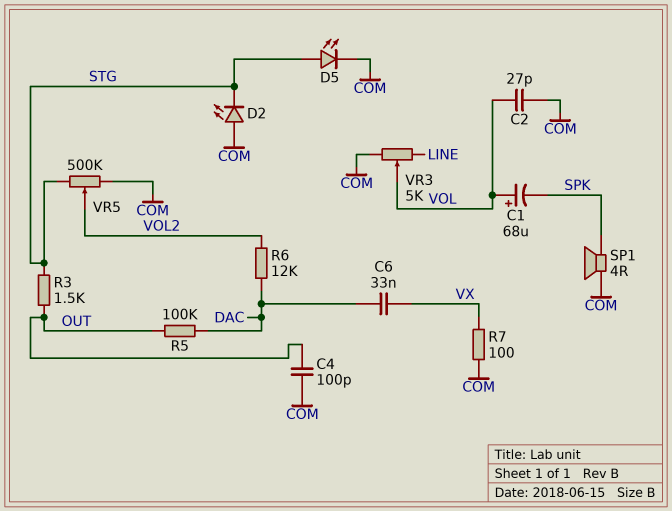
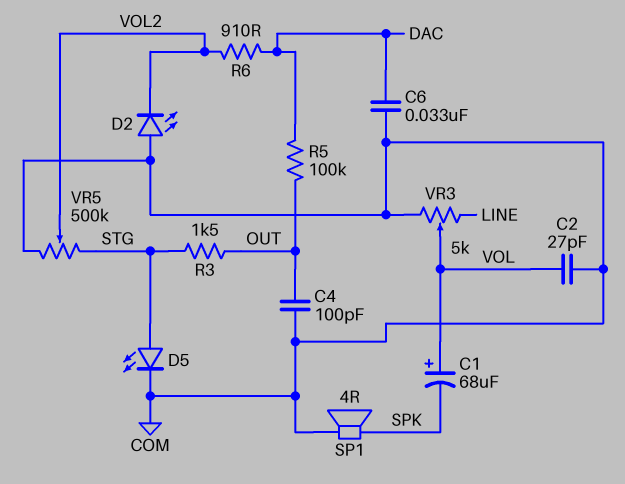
C6: 33nF (DAC, VX) -> 33nF (COM, DAC)
D2: LED (A COM, K STG) -> LED (A COM, K VOL2)
R6: 12k (DAC, VOL2) -> 910 (DAC, VOL2)
R7: 100 (COM, VX) -> none

